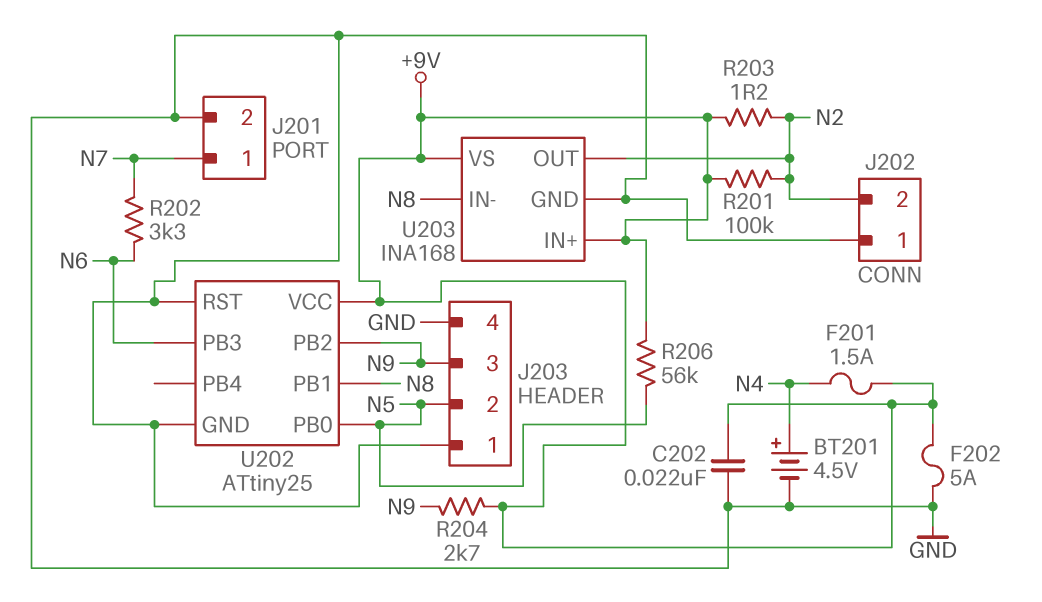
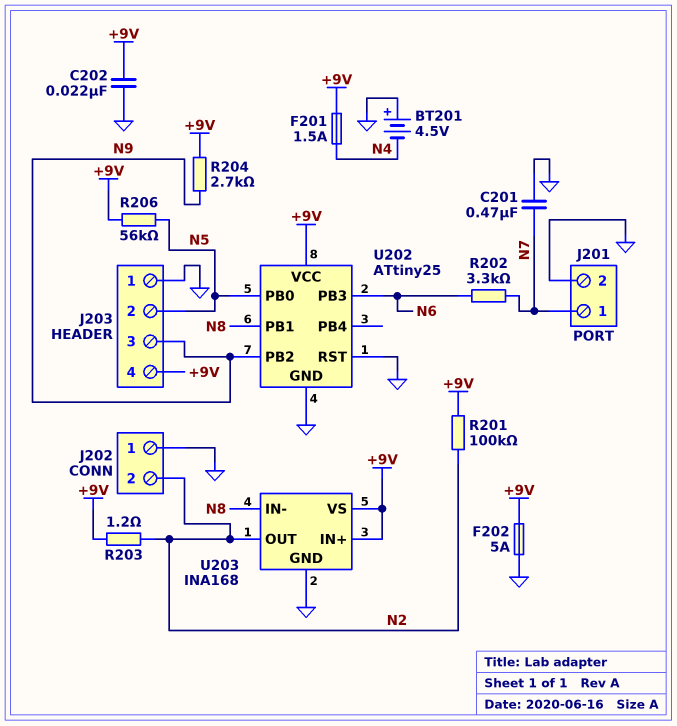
BT201: 4.5V (plus N4, minus GND) -> 4.5V (plus GND, minus N4)
C201: none -> 470nF (GND, N7)
J203 pin 4: GND -> +9V

